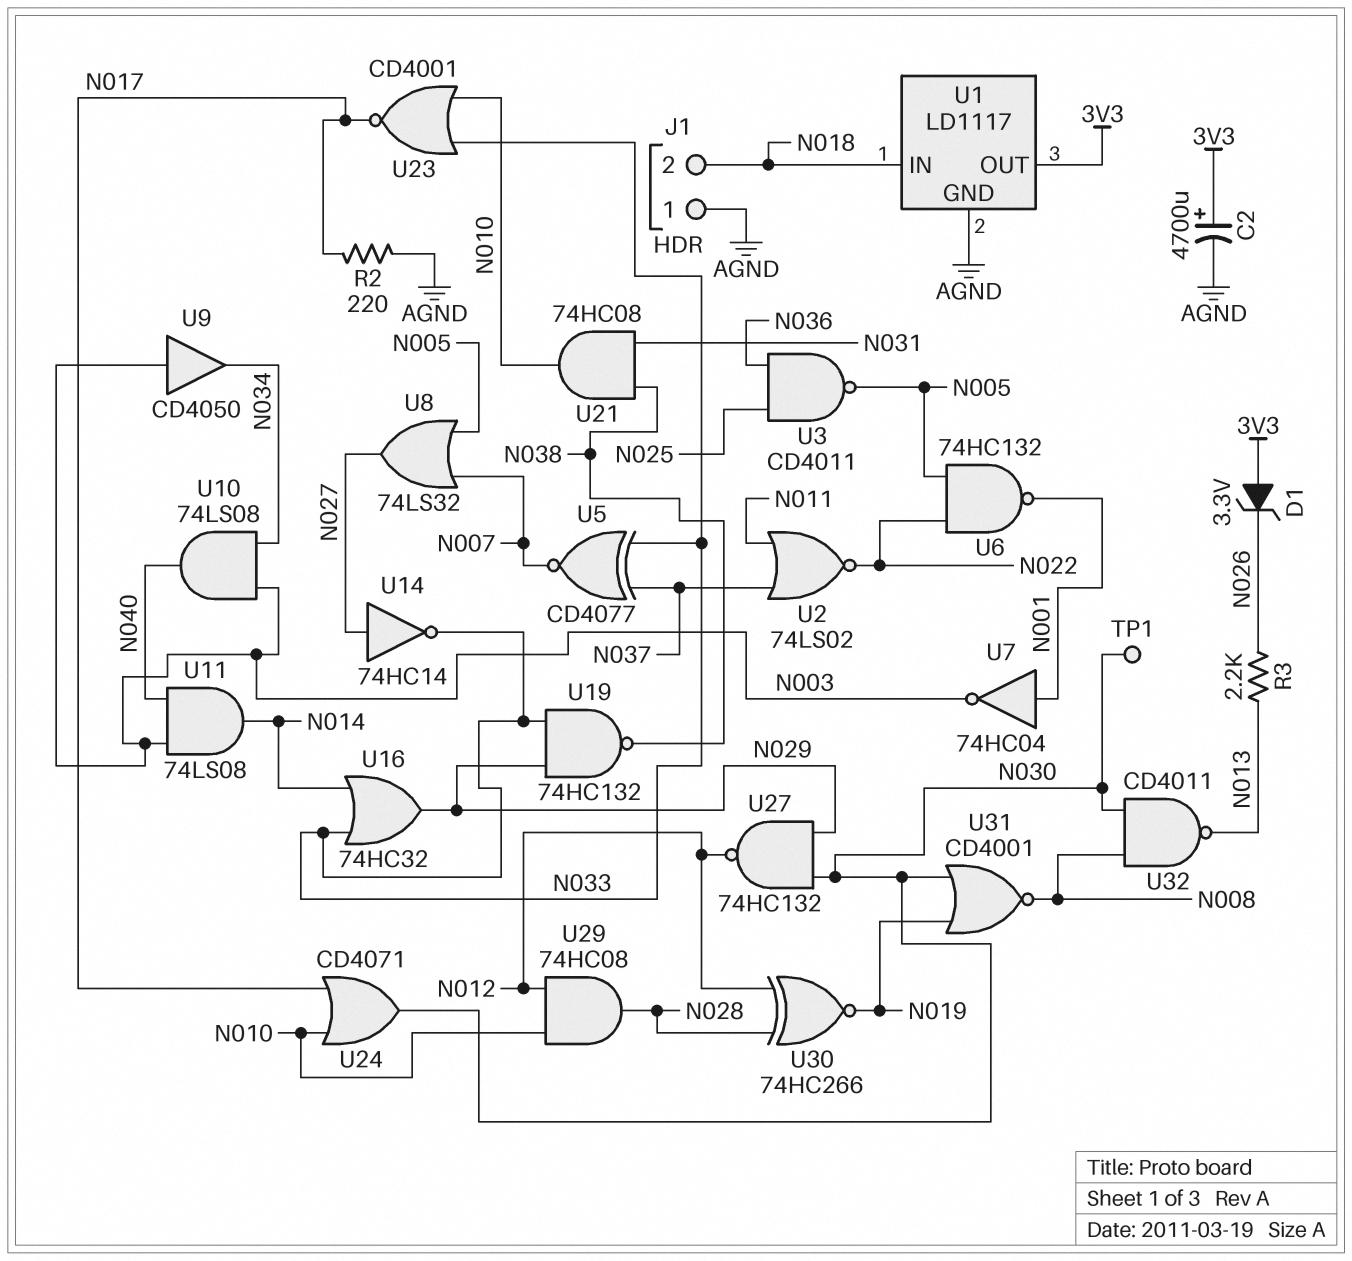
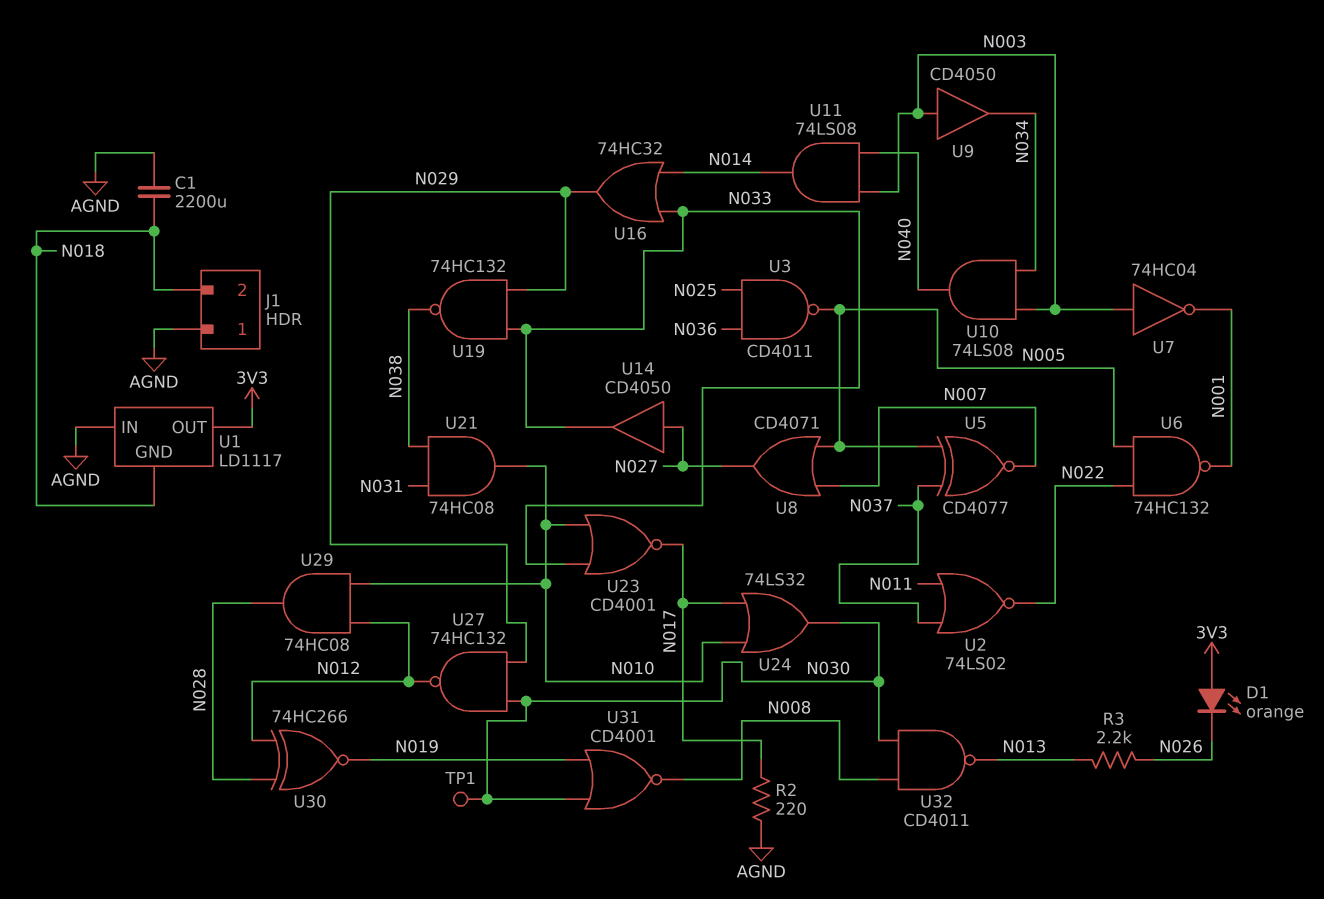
C1: none -> 2200uF (AGND, N018)
C2: 4700uF (plus 3V3, minus AGND) -> none
D1: zener 3.3V (A 3V3, K N026) -> LED orange (A 3V3, K N026)
U1 pin GND: AGND -> N018
U1 pin IN: N018 -> AGND
U5: XNOR CD4077 (in N033, in N037, out N007) -> XNOR CD4077 (in N005, in N037, out N007)
U7: NOT 74HC04 (in N001, out N003) -> NOT 74HC04 (in N003, out N001)
U8: OR 74LS32 (in N005, in N007, out N027) -> OR CD4071 (in N005, in N007, out N027)
U14: NOT 74HC14 (in N027, out N033) -> buffer CD4050 (in N027, out N033)
U24: OR CD4071 (in N010, in N017, out N030) -> OR 74LS32 (in N010, in N017, out N030)

